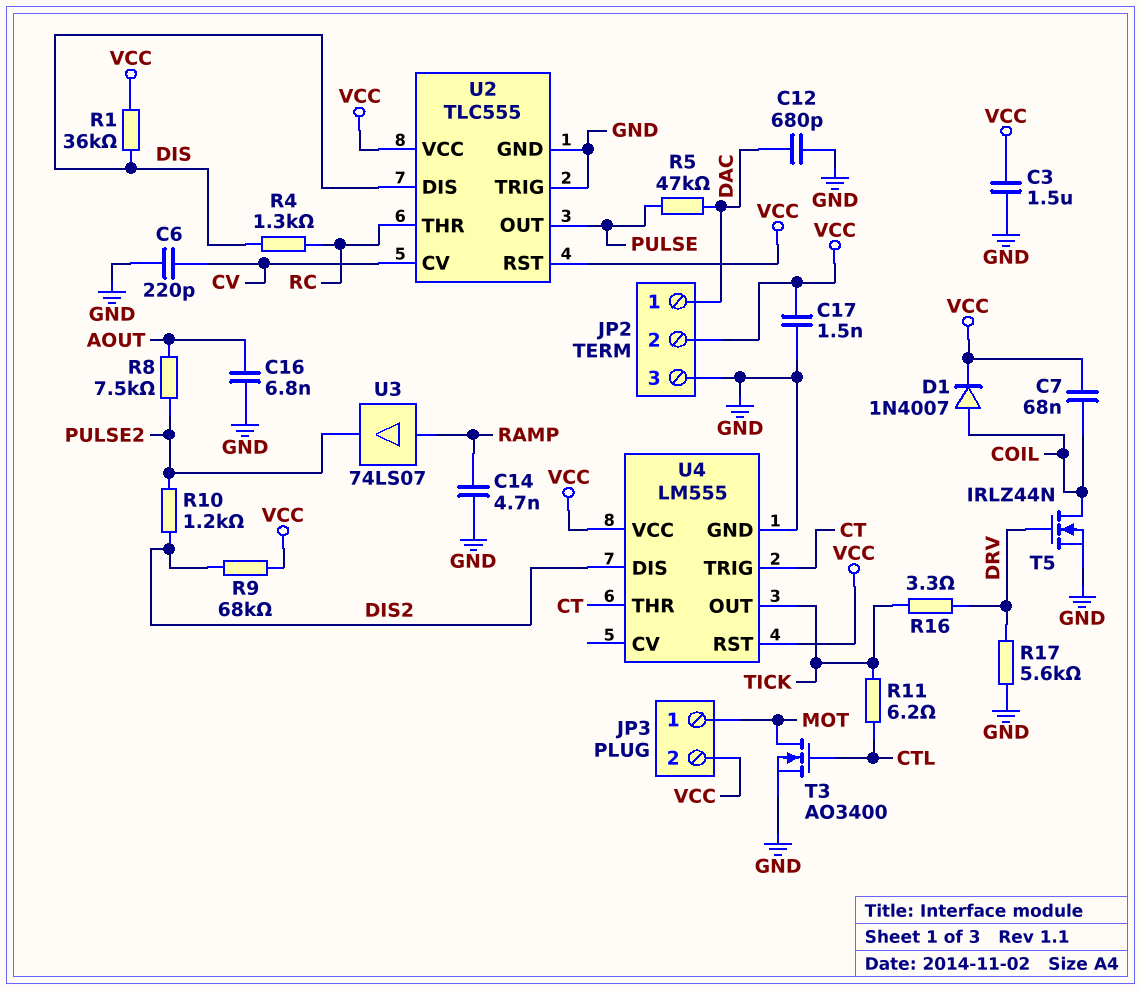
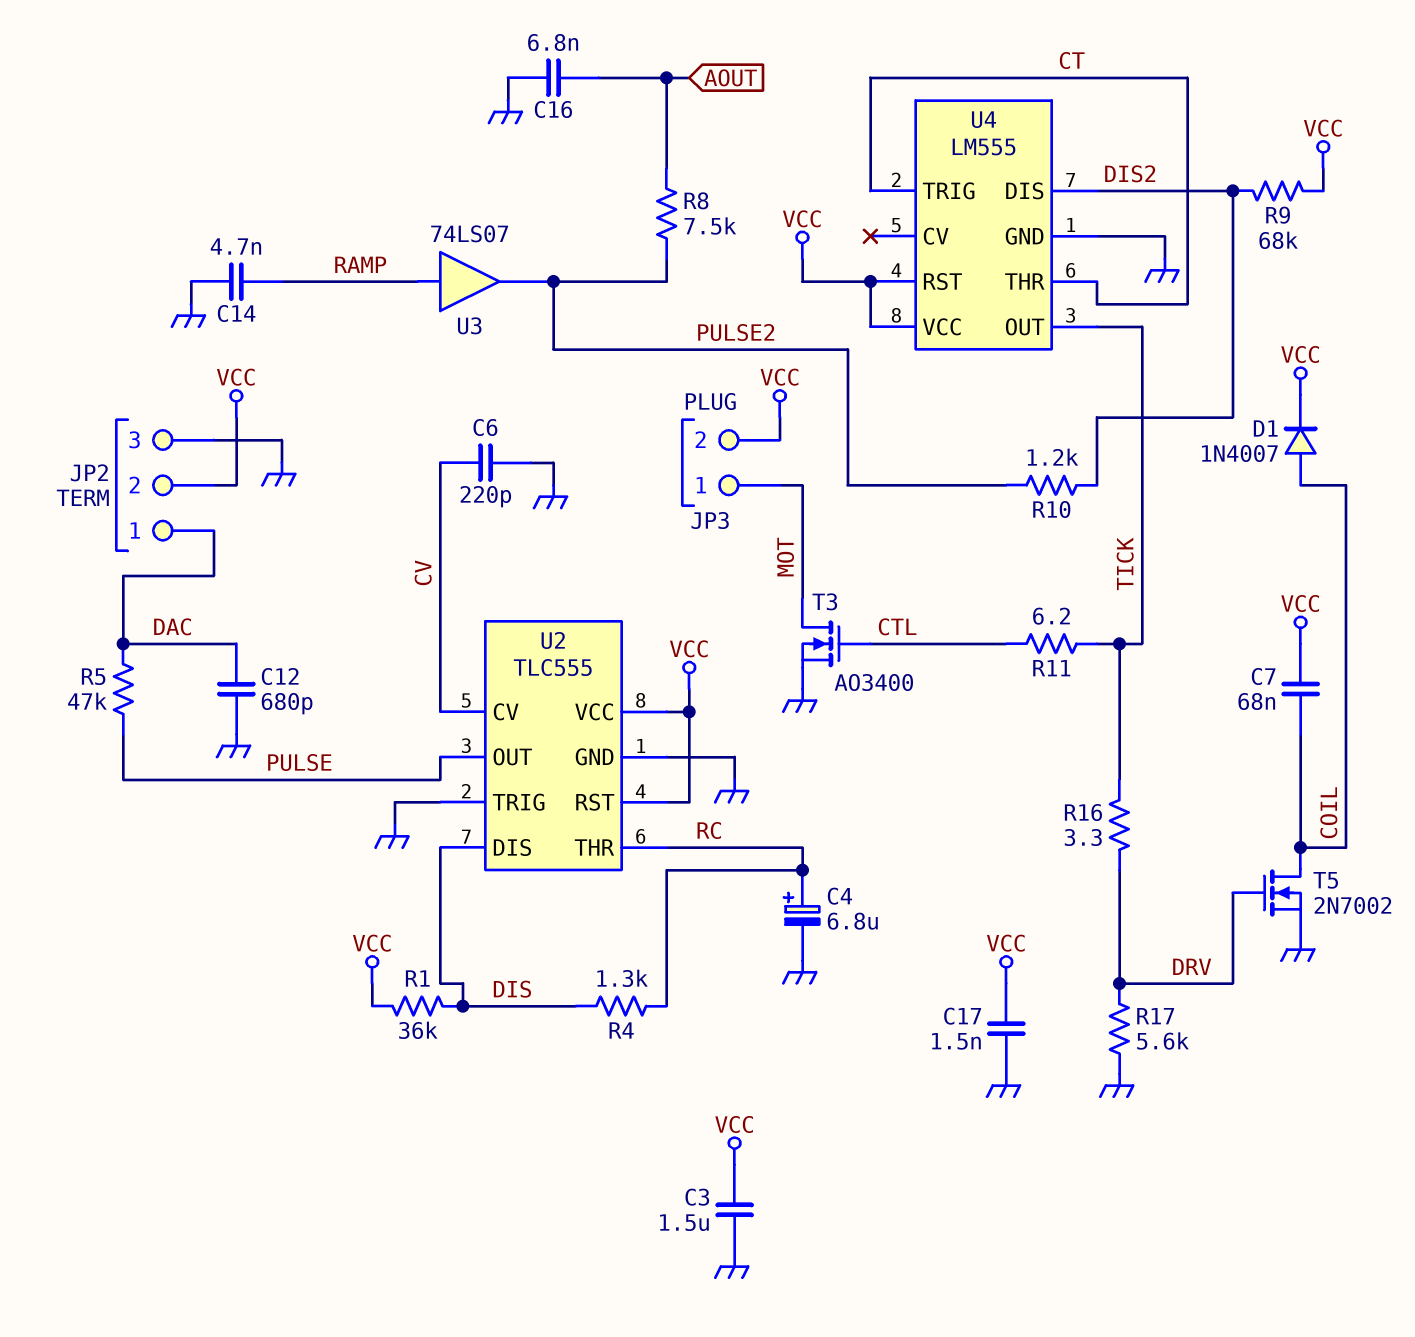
C4: none -> 6.8uF (plus RC, minus GND)
T5: NMOS IRLZ44N (G DRV, D COIL, S GND) -> NMOS 2N7002 (G DRV, D COIL, S GND)

